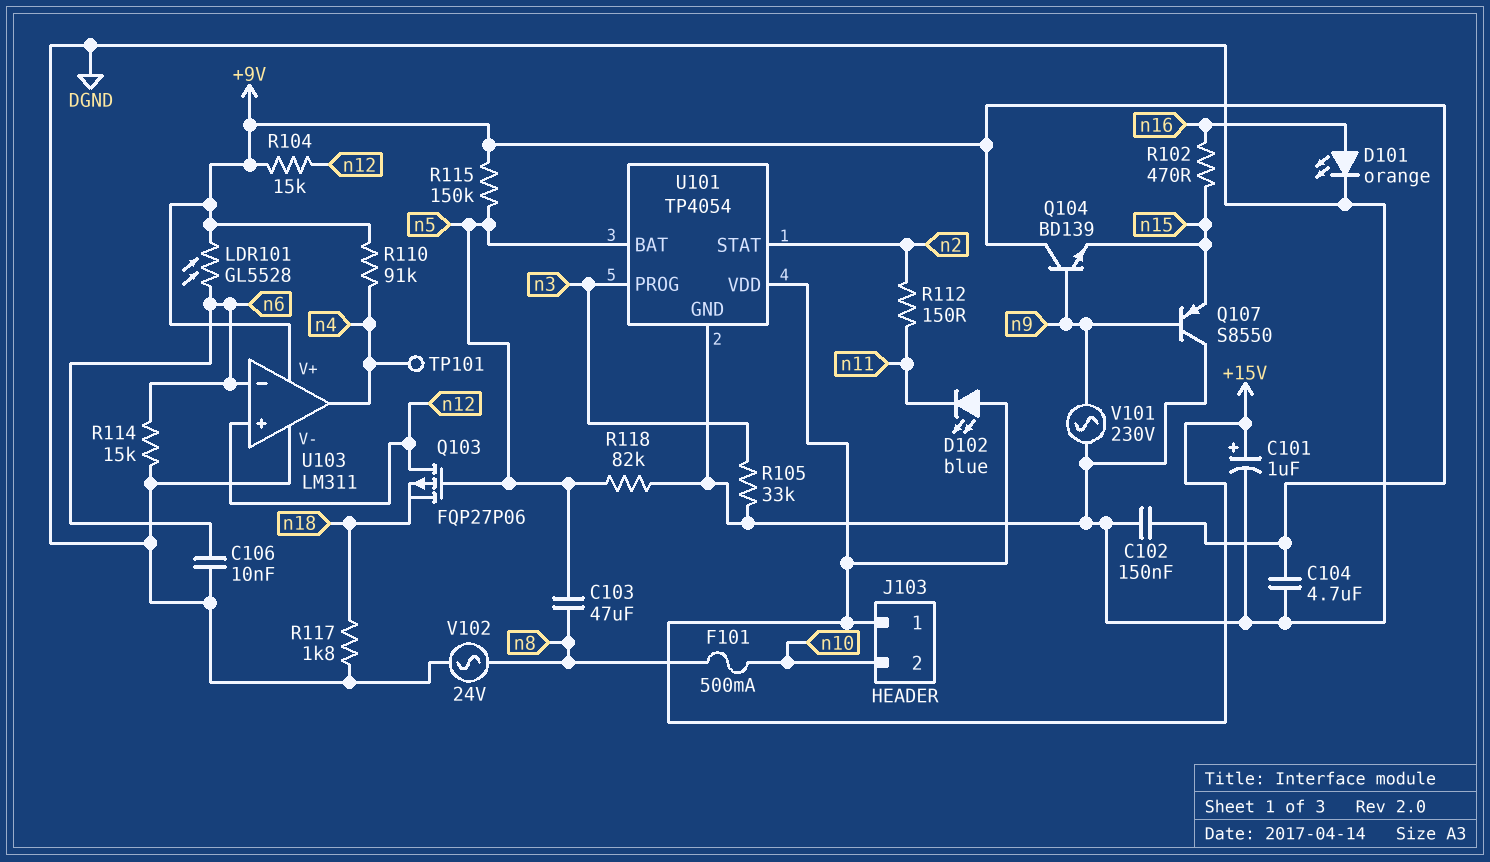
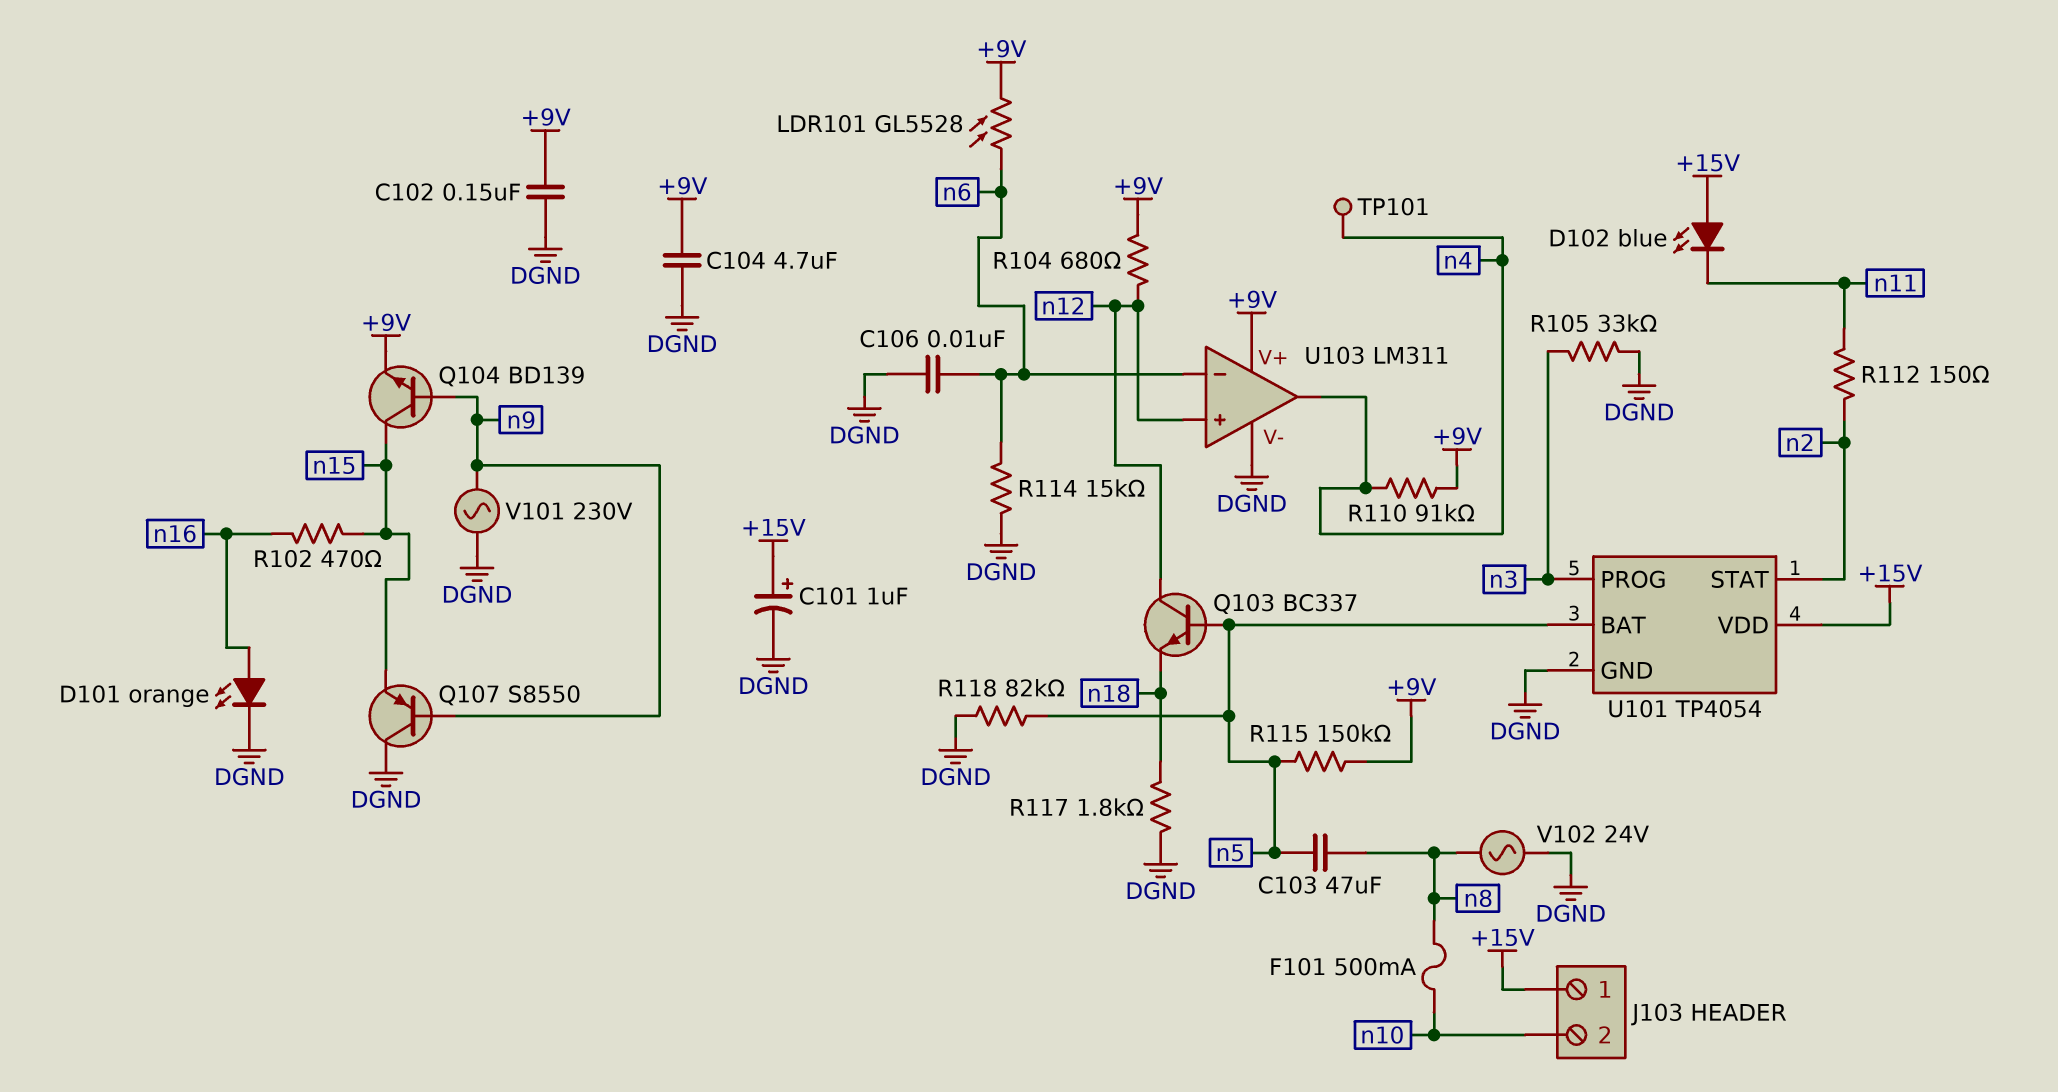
Q103: PMOS FQP27P06 (G n5, D n12, S n18) -> NPN BC337 (B n5, C n12, E n18)
Q104: NPN BD139 (B n9, C +9V, E n15) -> NPN BD139 (B n9, C n15, E +9V)
R104: 15k (+9V, n12) -> 680 (+9V, n12)

